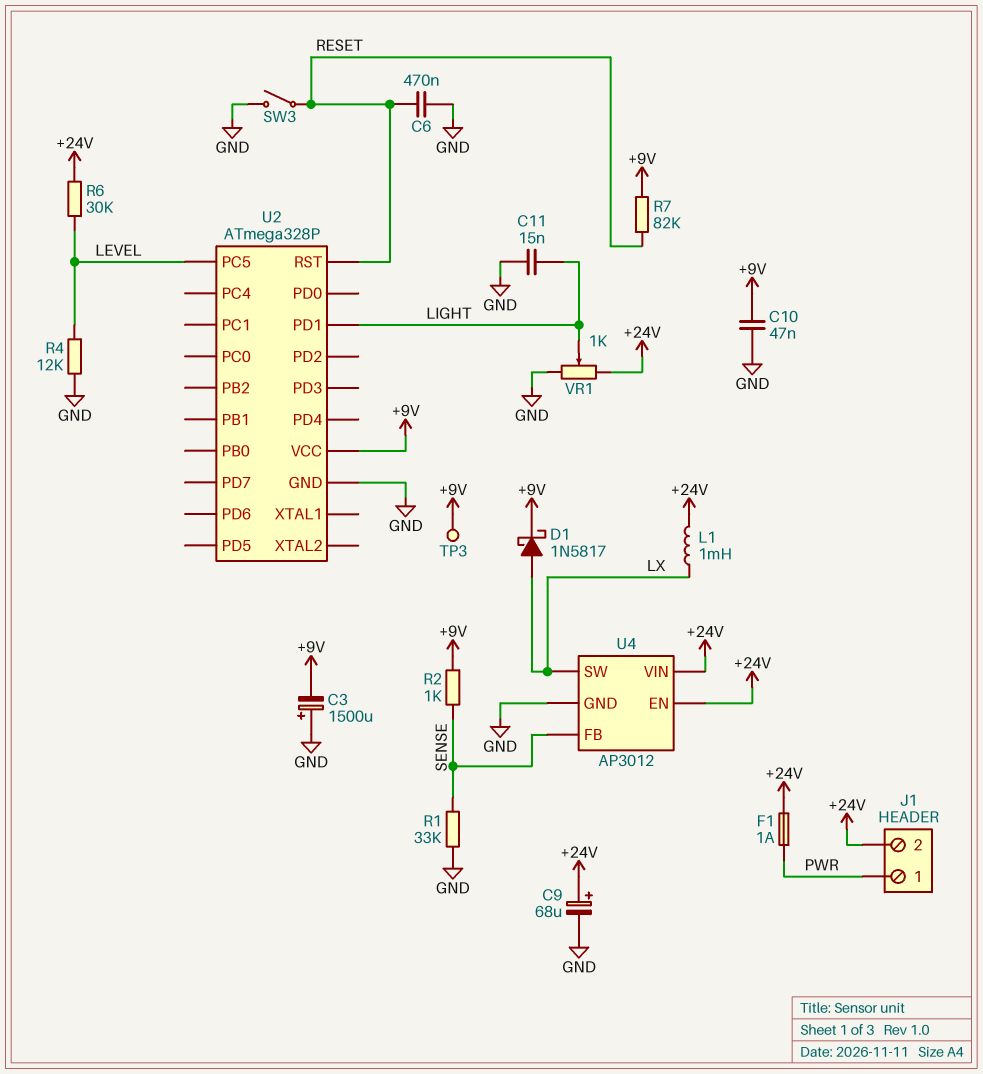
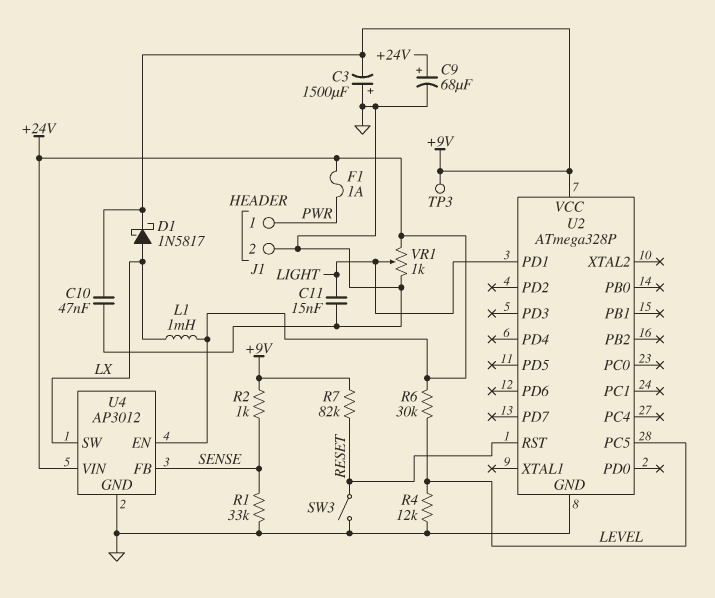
C6: 470nF (GND, RESET) -> none
J1 pin 2: +24V -> GND

